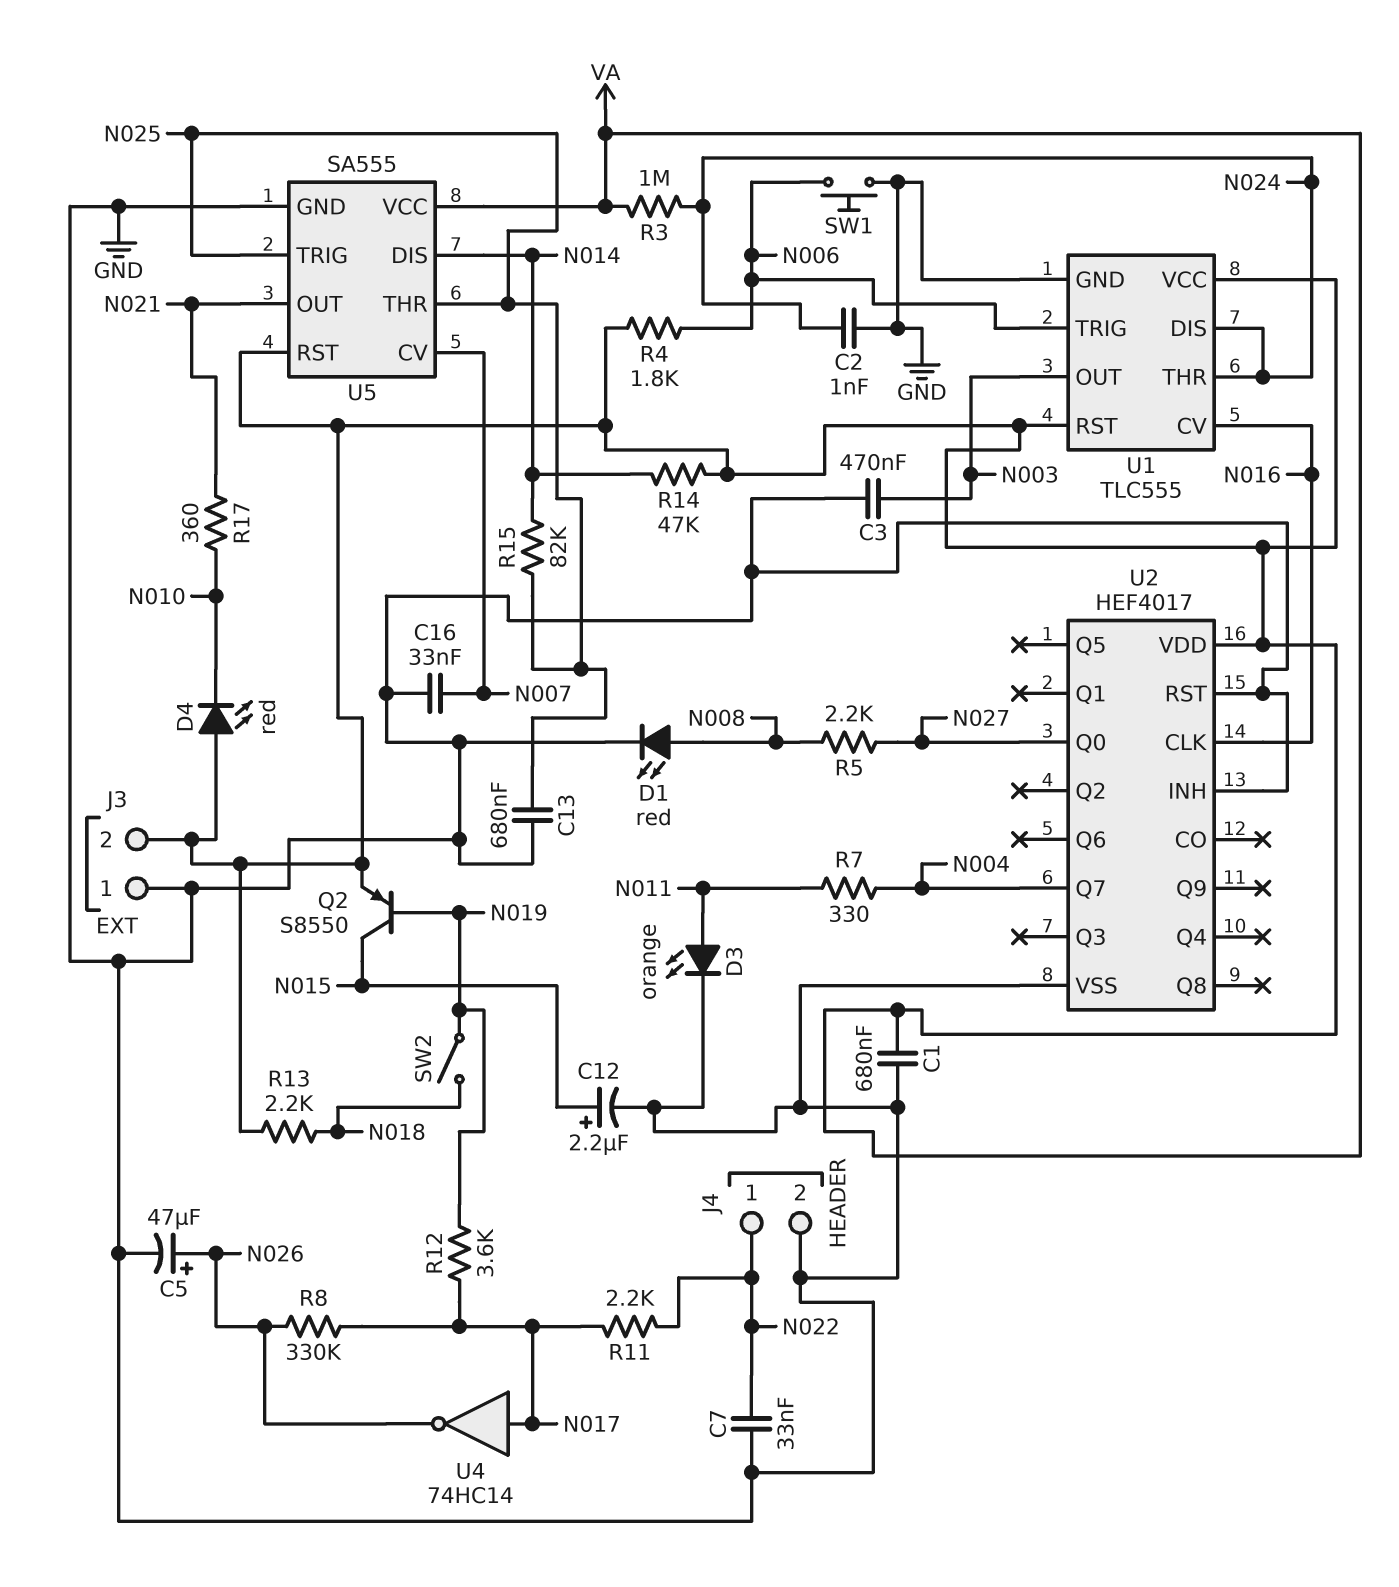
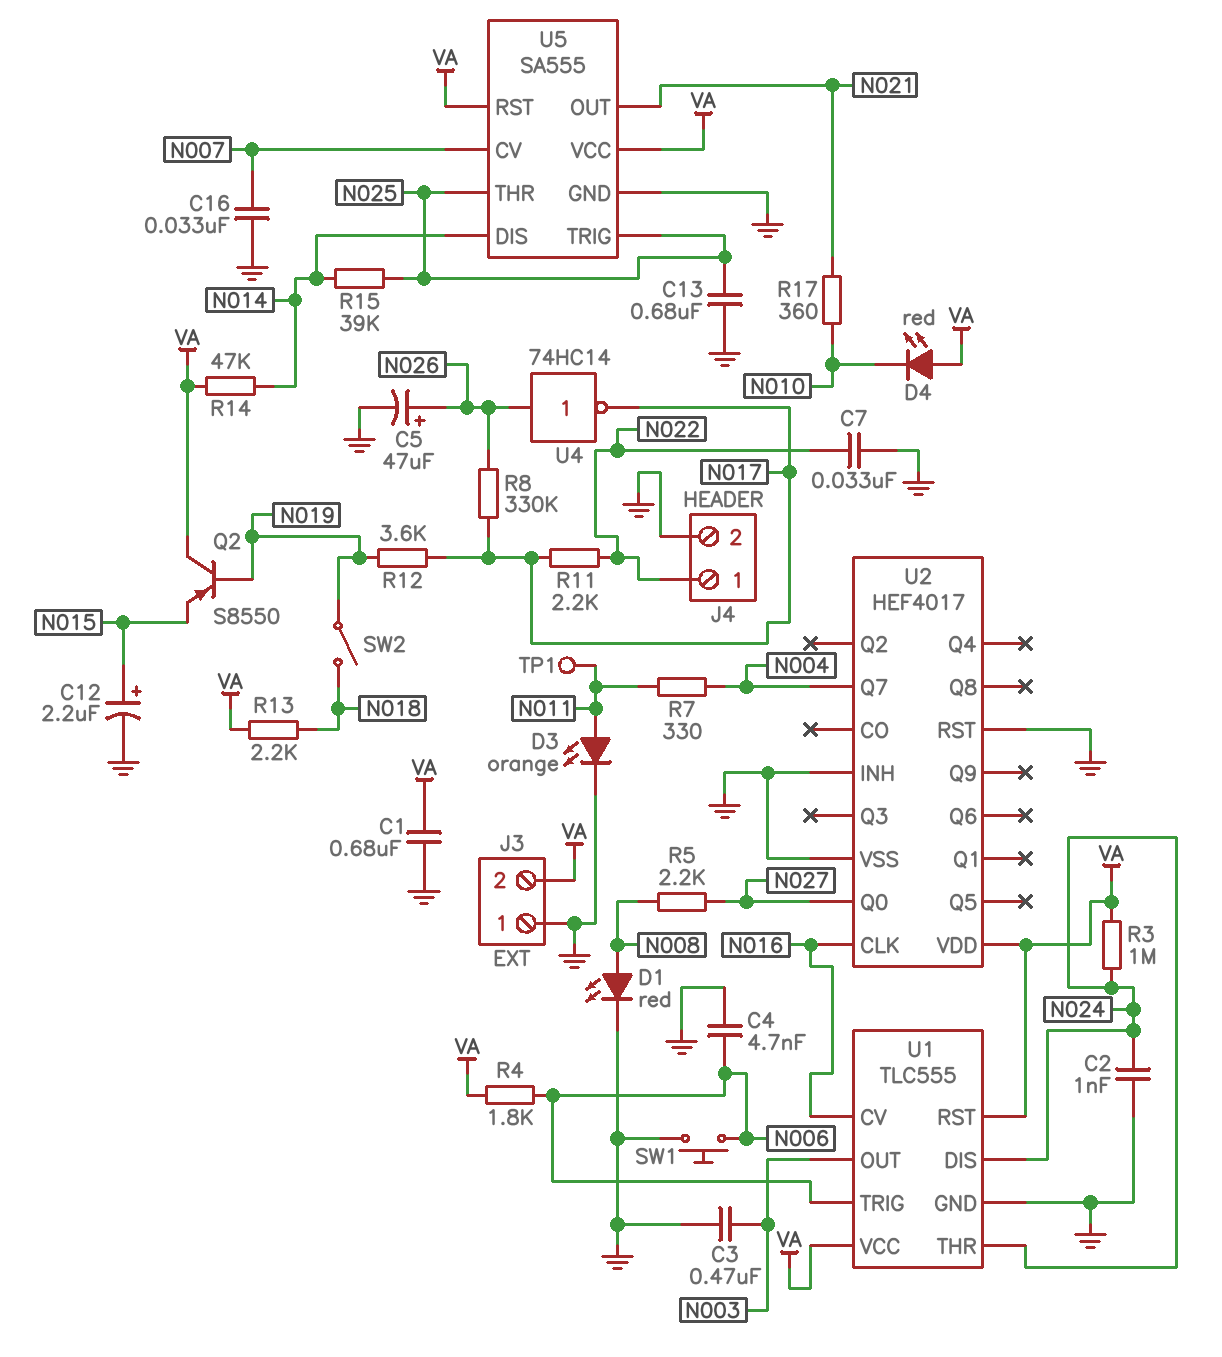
C4: none -> 4.7nF (GND, N006)
Q2: PNP S8550 (B N019, C N015, E VA) -> PNP S8550 (B N019, C VA, E N015)
R15: 82k (N014, N025) -> 39k (N014, N025)
TP1: none -> test point (N011)
U4: NOT 74HC14 (in N017, out N026) -> NOT 74HC14 (in N026, out N017)

